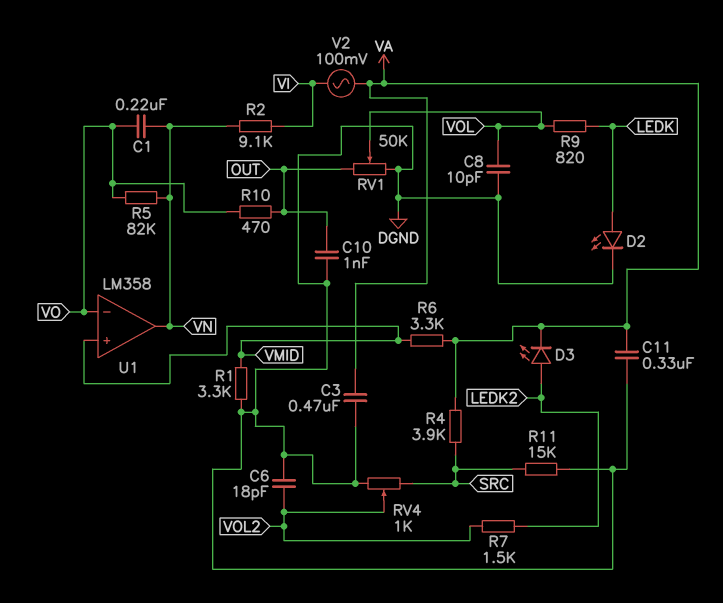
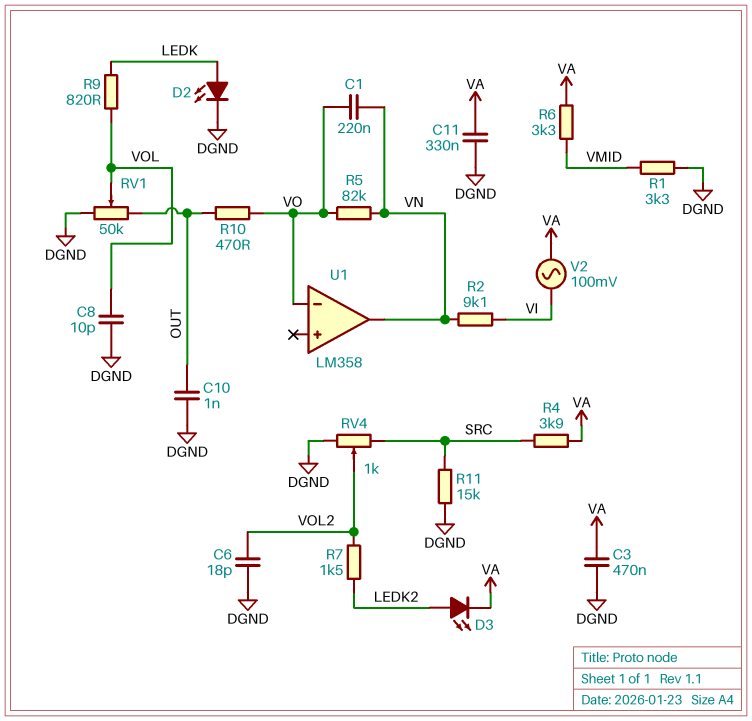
U1 pin in+: VMID -> none

